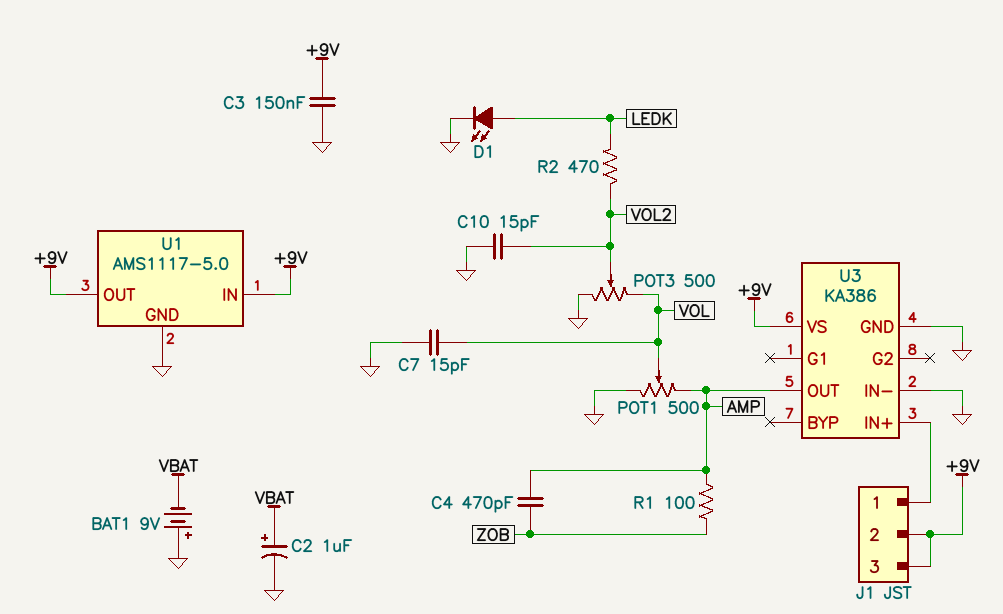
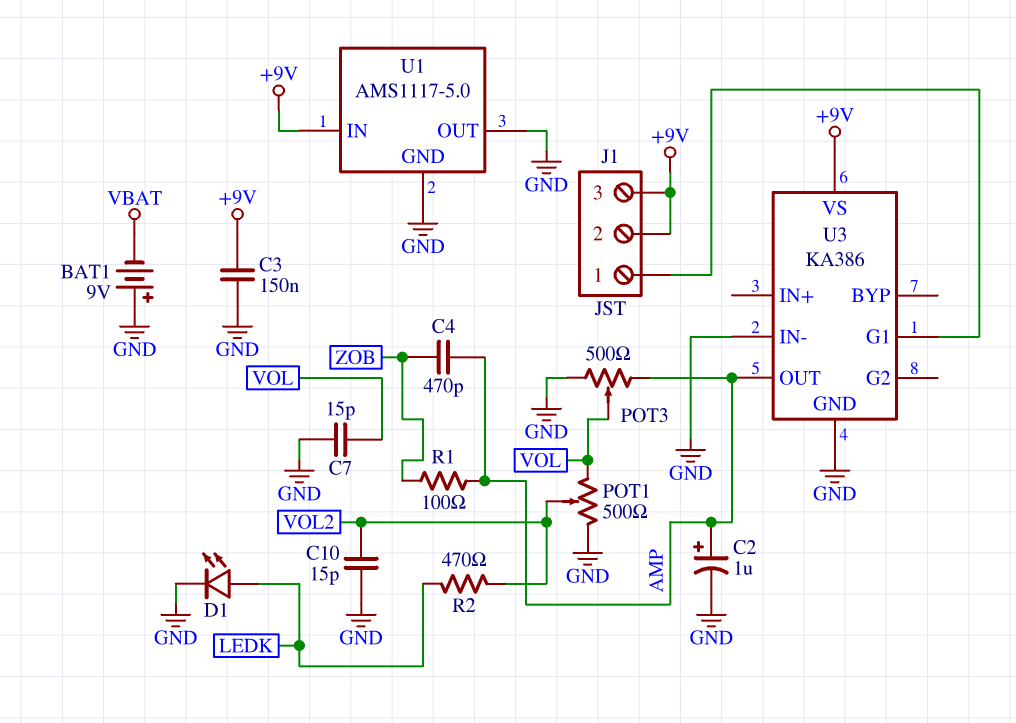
C2: 1uF (plus VBAT, minus GND) -> 1uF (plus AMP, minus GND)
POT1: 500 (AMP, GND, wiper VOL) -> 500 (GND, VOL, wiper VOL2)
POT3: 500 (GND, VOL, wiper VOL2) -> 500 (AMP, GND, wiper VOL)
U1 pin OUT: +9V -> GND
U3 pin G1: none -> J1/1
U3 pin IN+: J1/1 -> none

